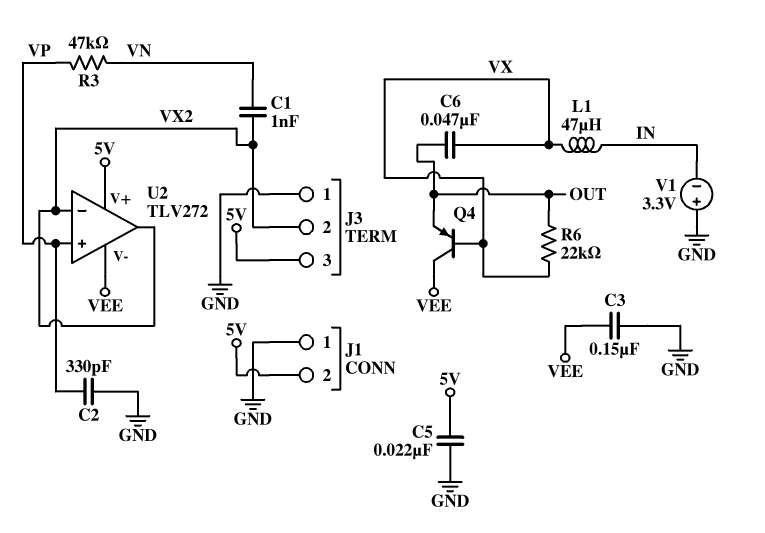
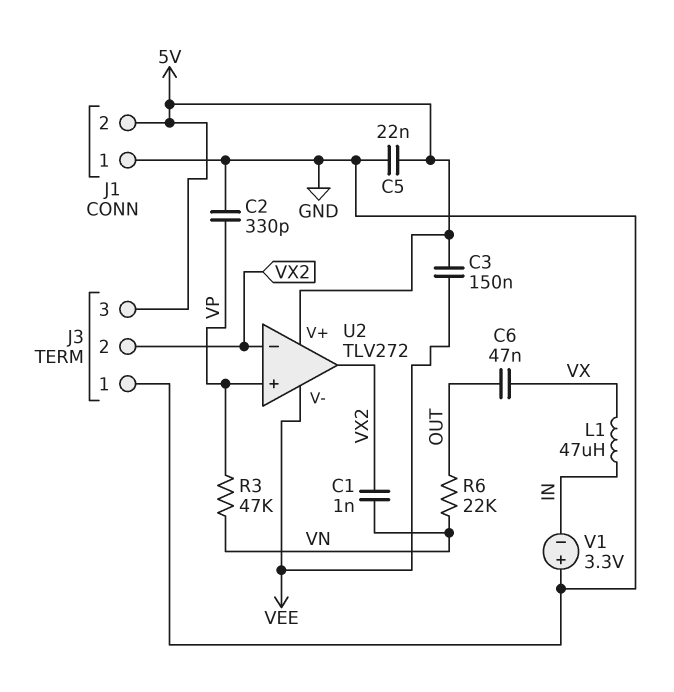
C3: 150nF (GND, VEE) -> 150nF (5V, VEE)
Q4: PNP (B VX, C VEE, E OUT) -> none
R6: 22k (OUT, VX) -> 22k (OUT, VN)

